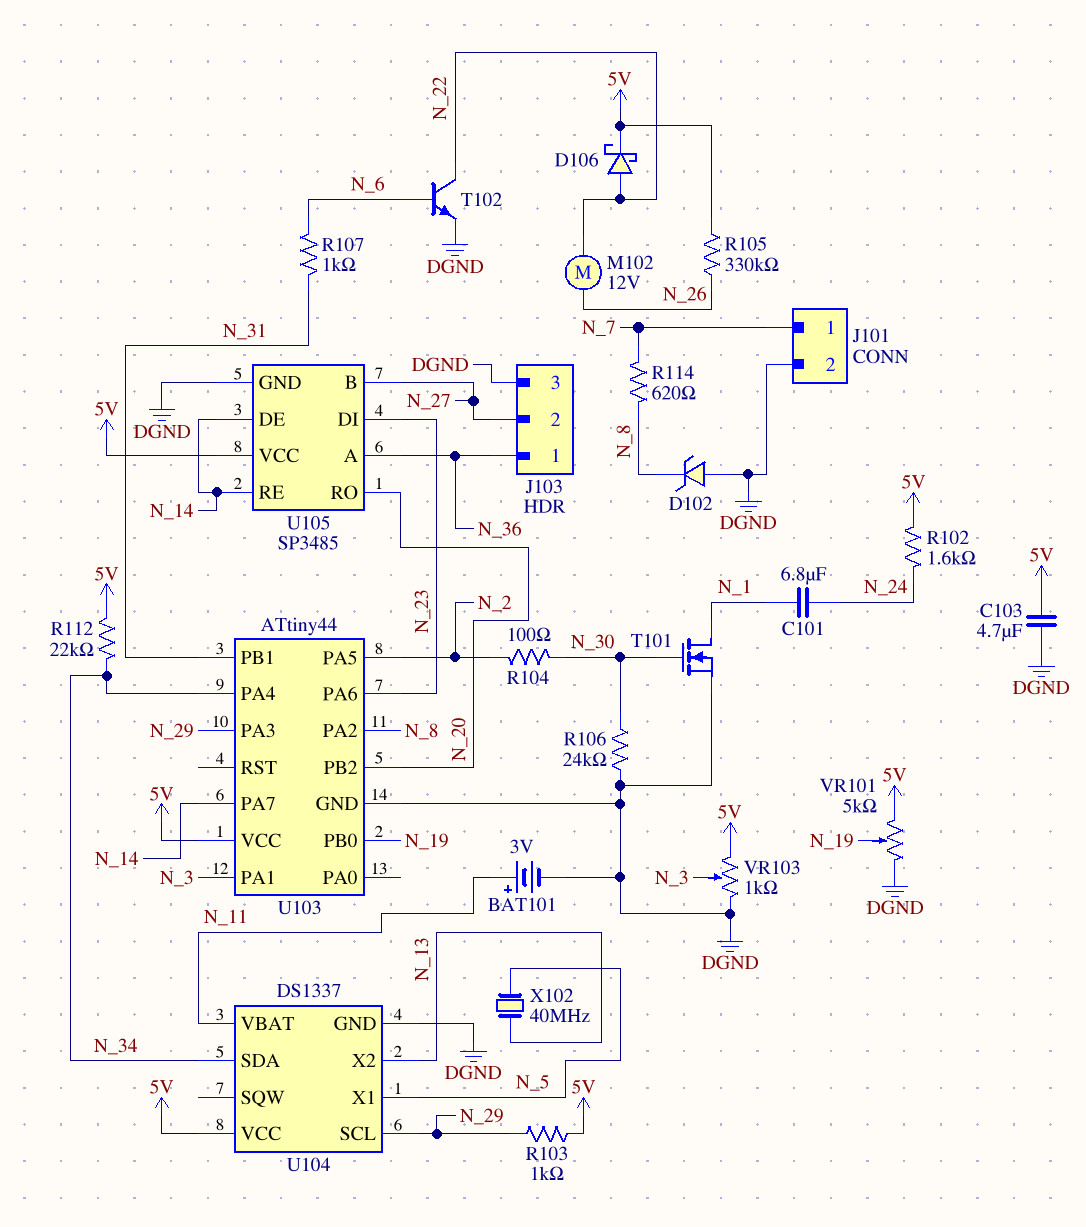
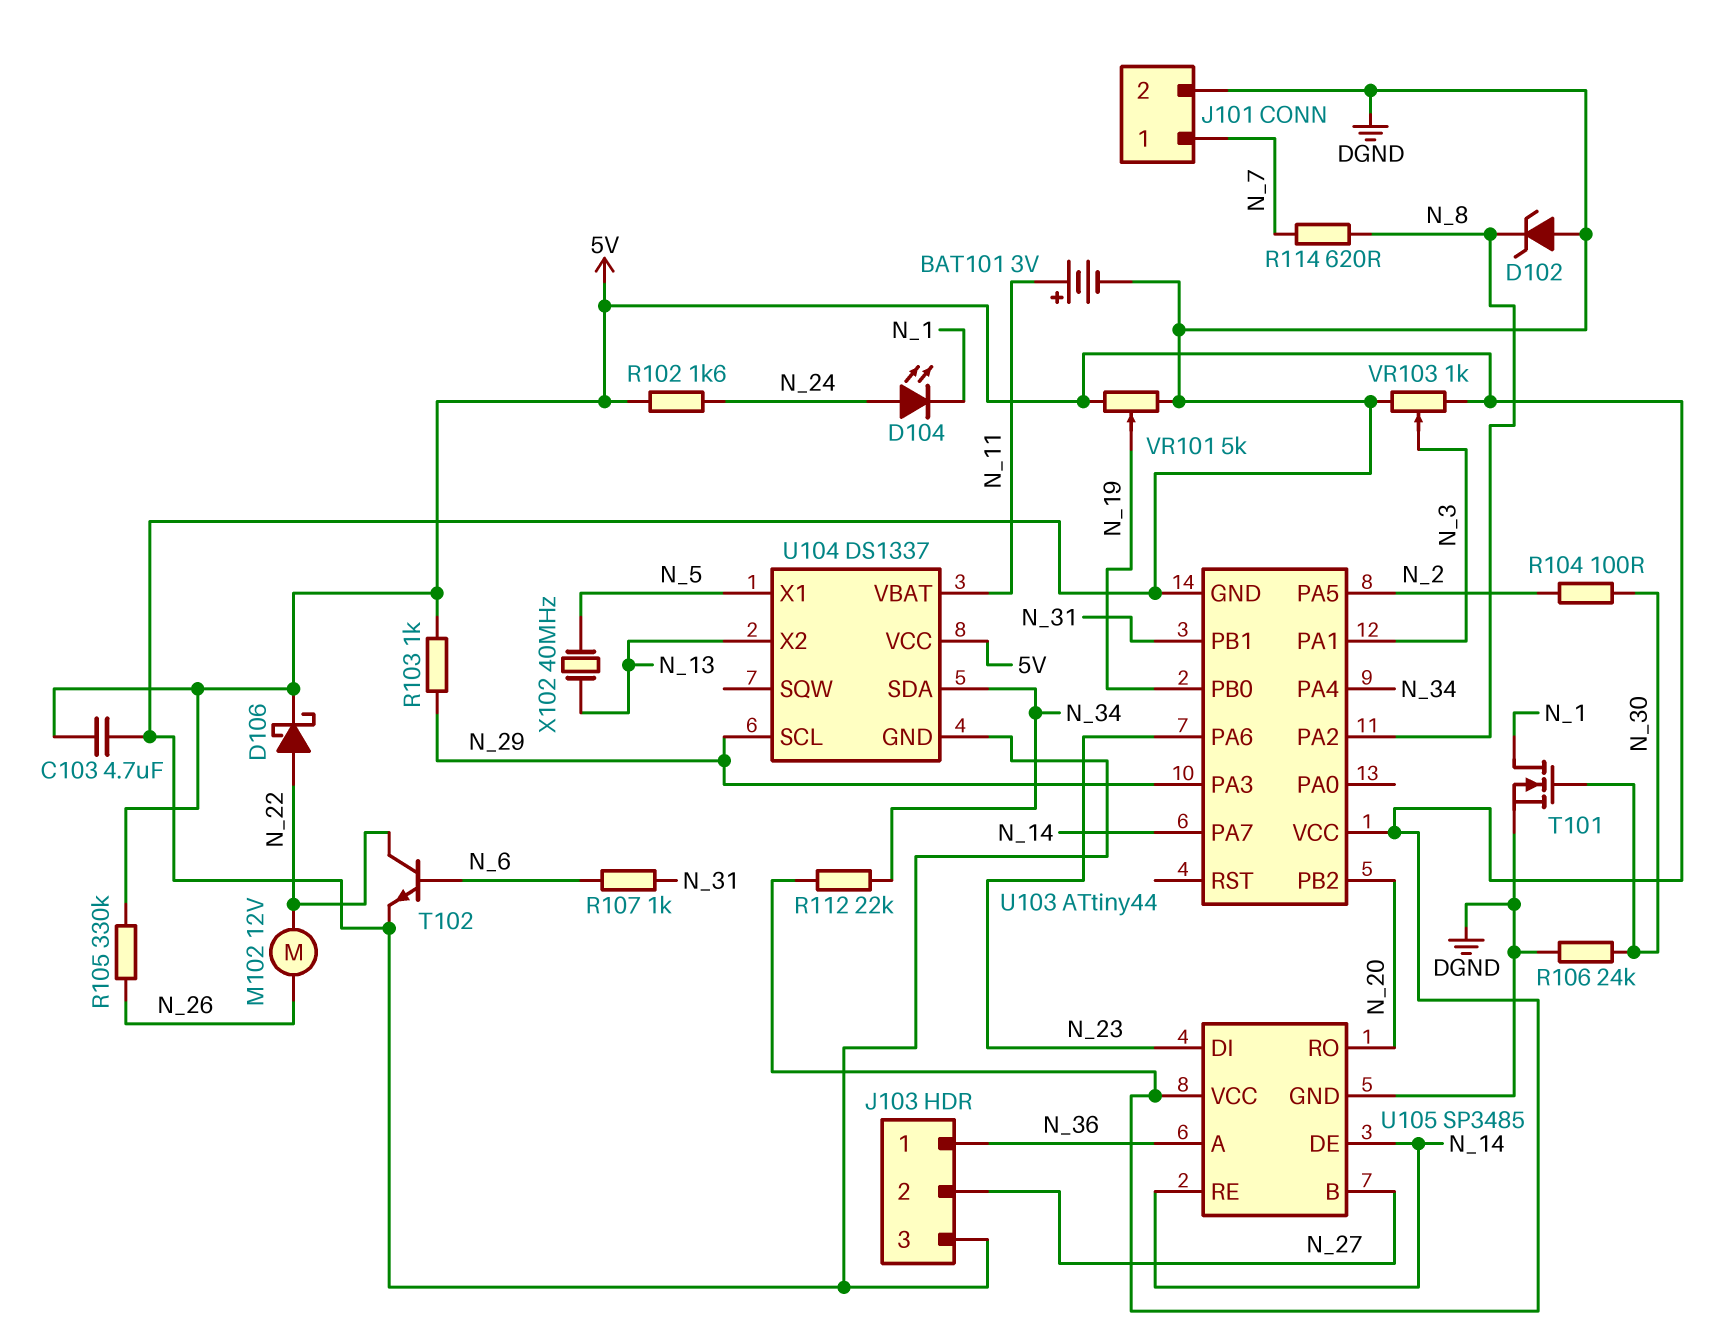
C101: 6.8uF (N_1, N_24) -> none
D104: none -> LED (A N_24, K N_1)

